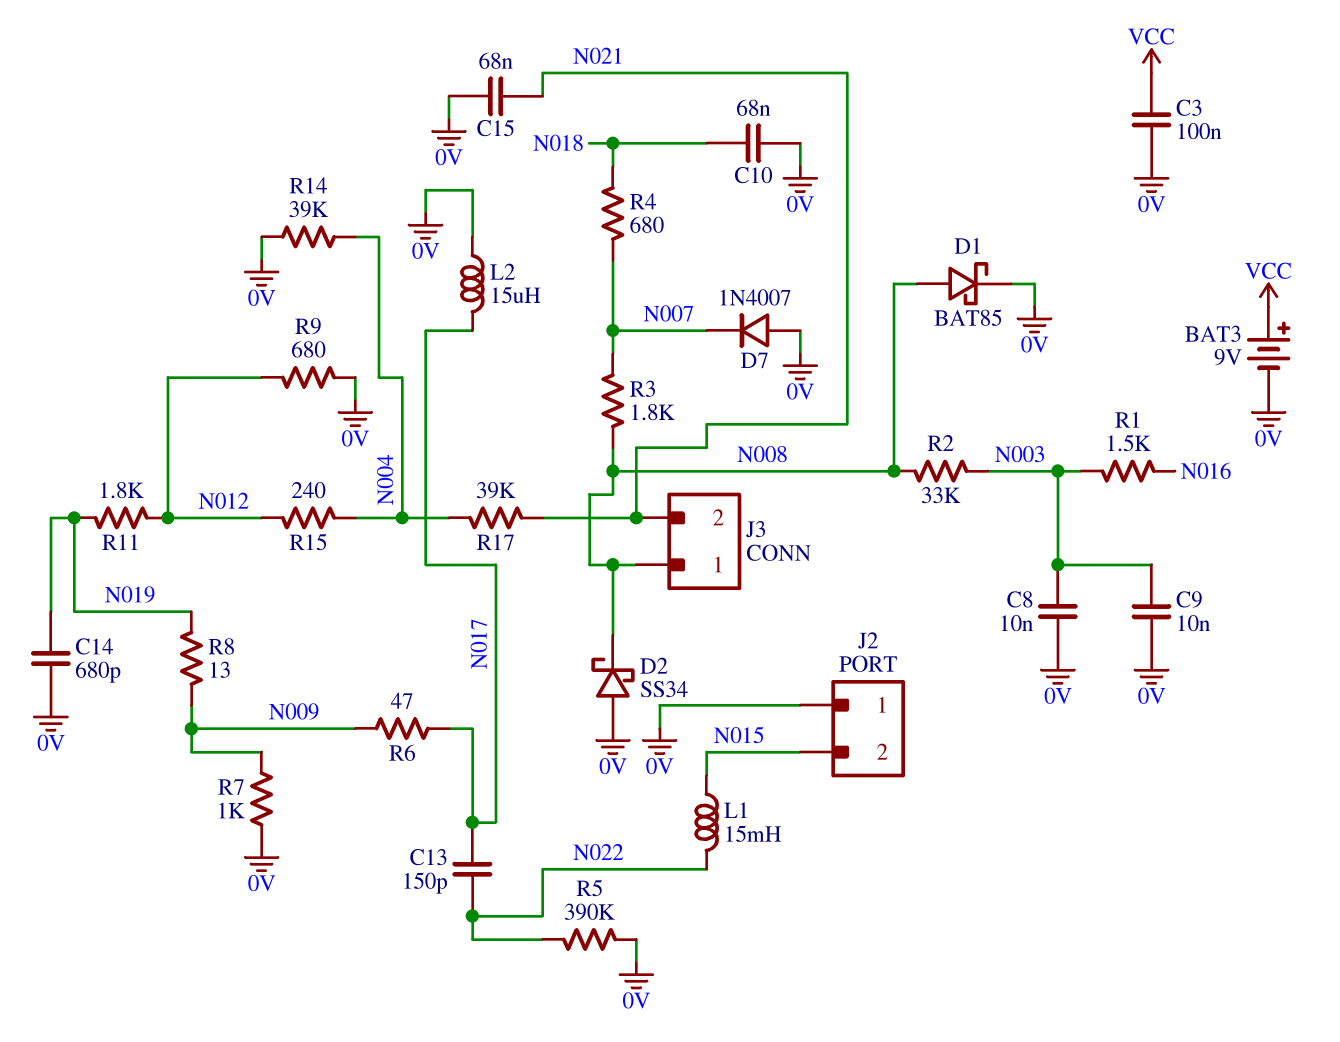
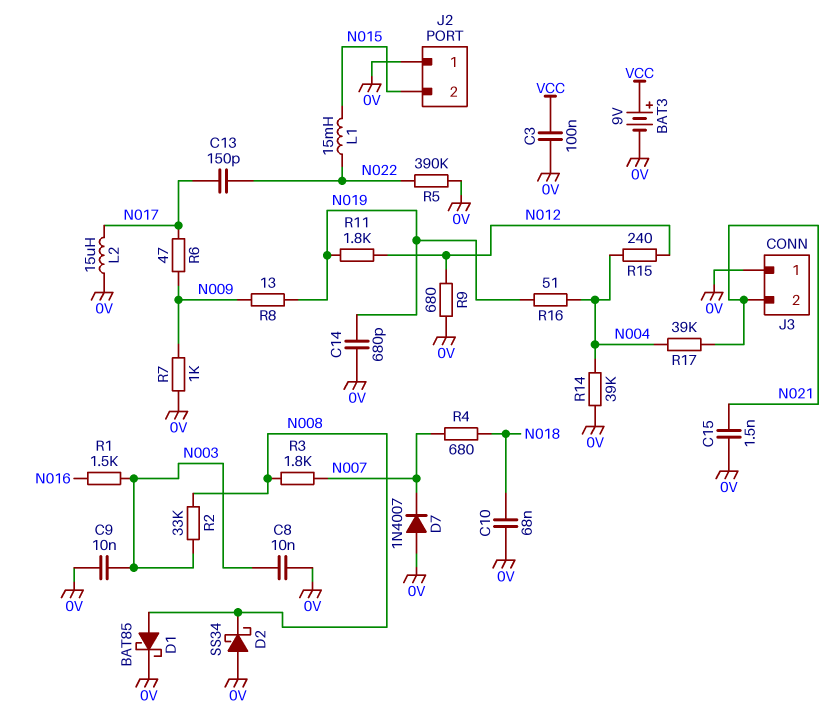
C15: 68nF (0V, N021) -> 1.5nF (0V, N021)
J3 pin 1: N008 -> 0V
R16: none -> 51 (N004, N019)

